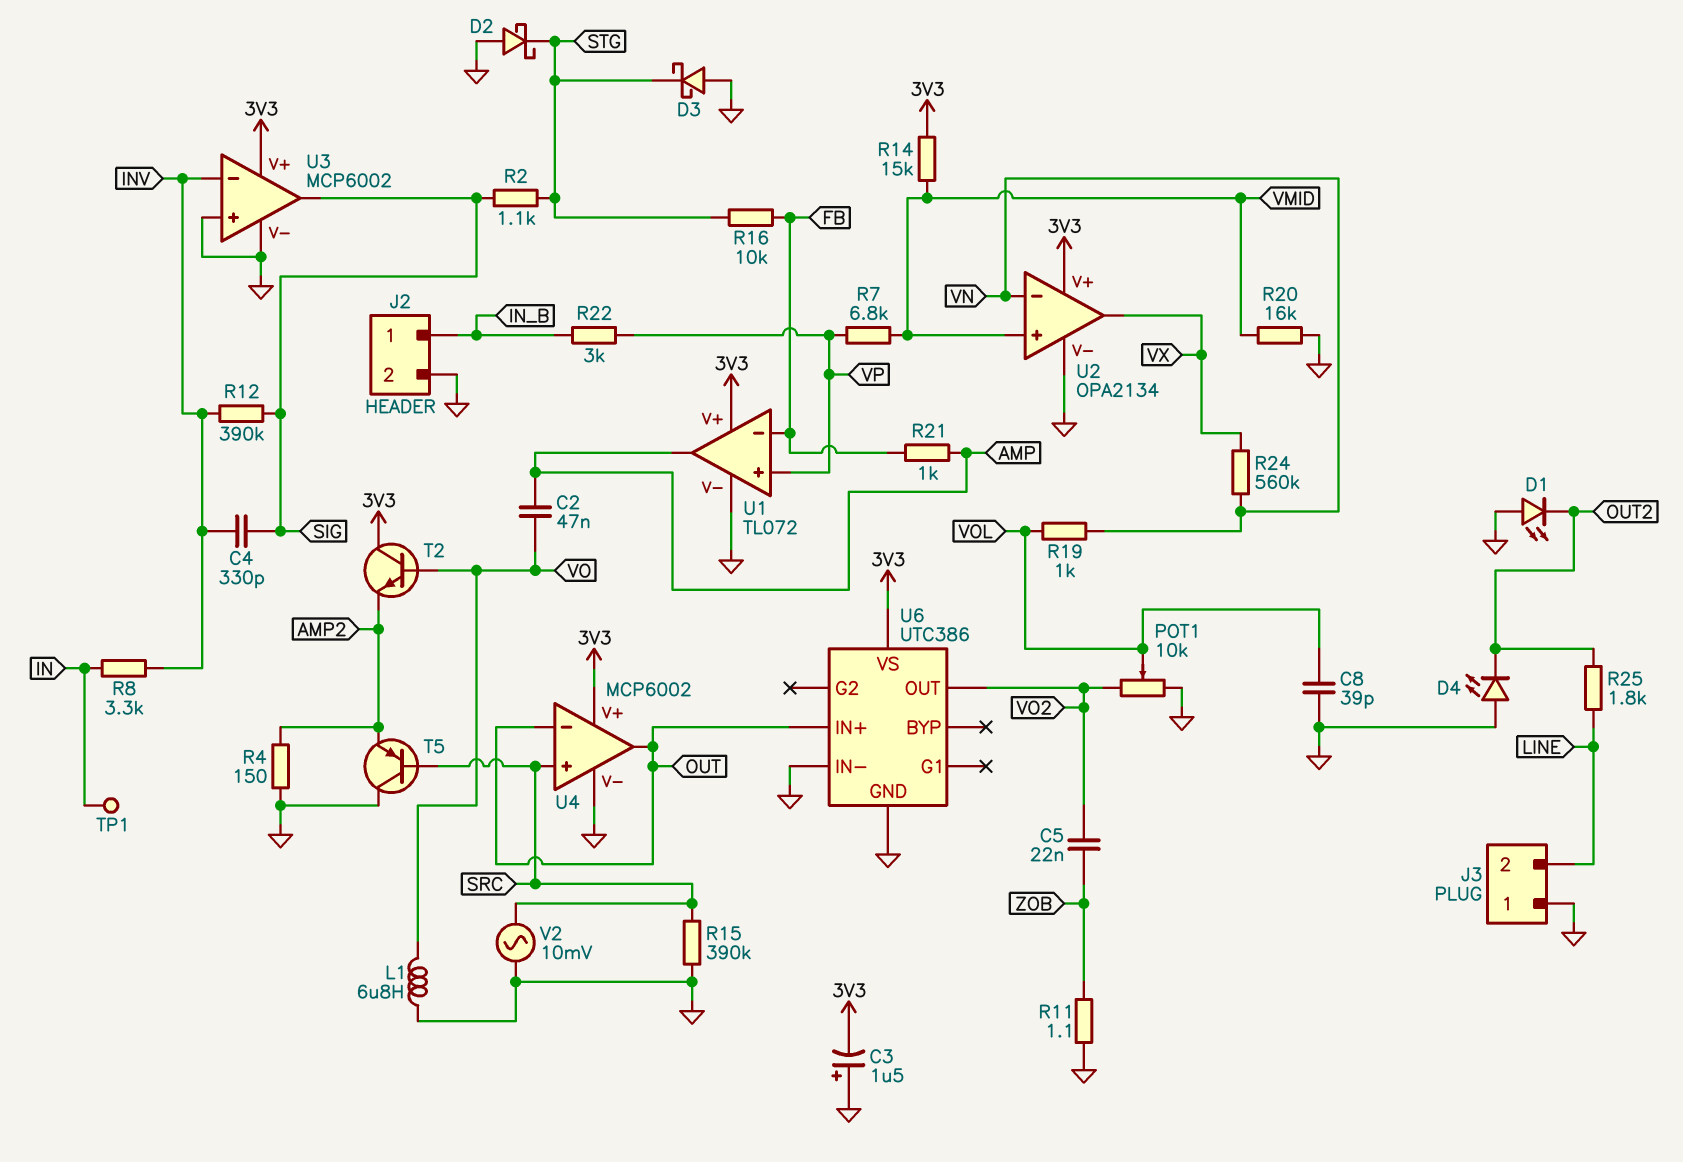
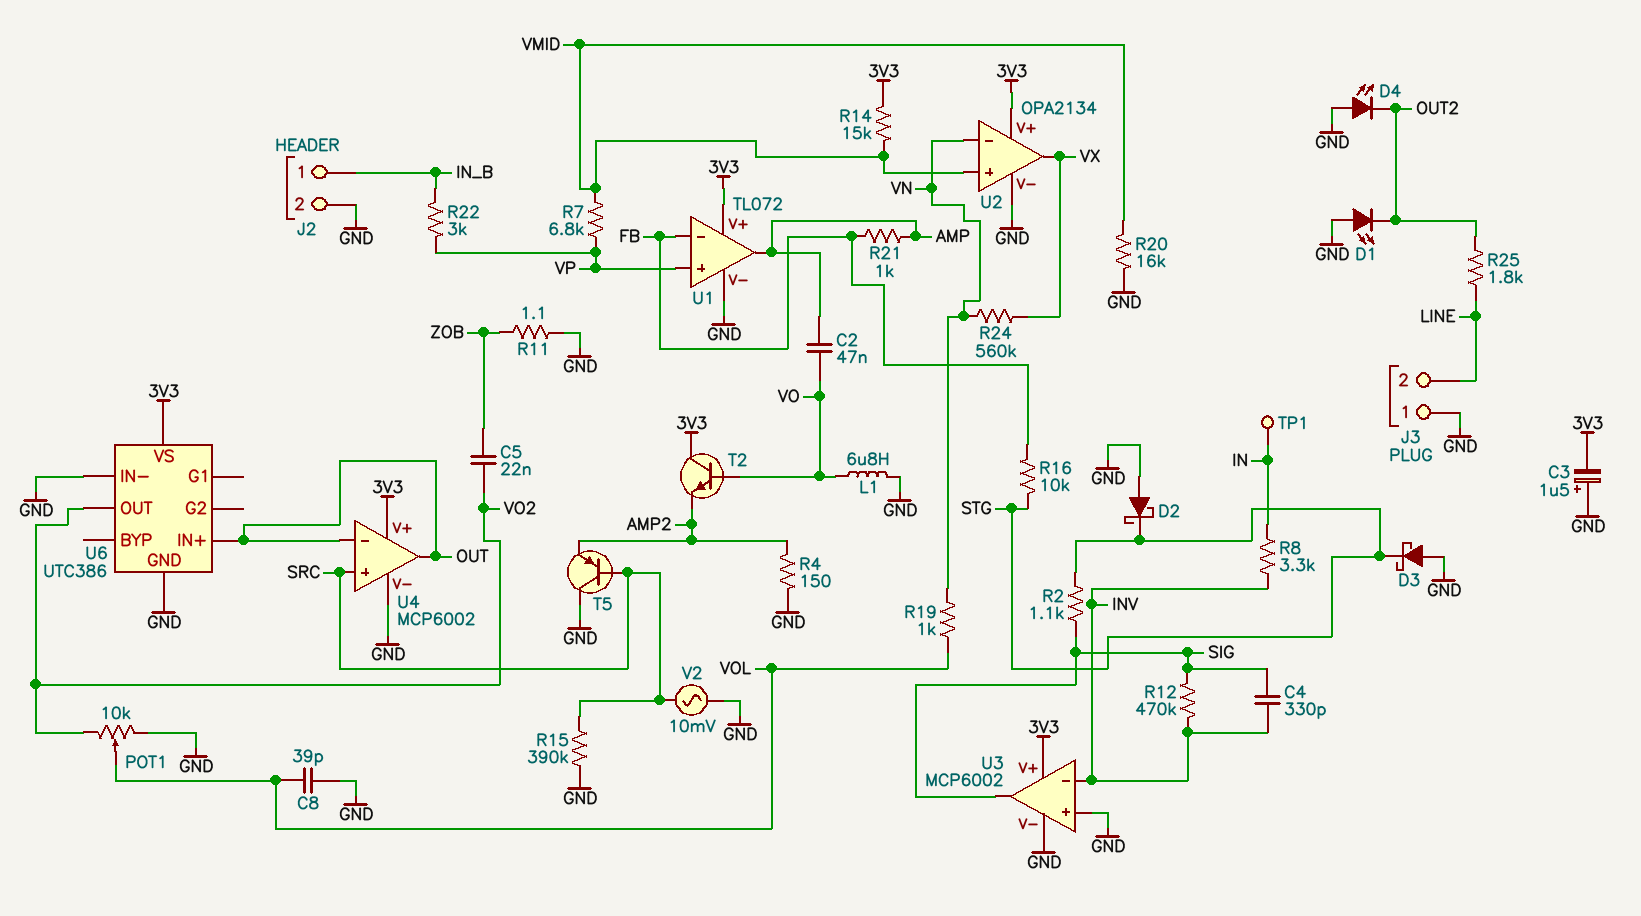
R12: 390k (INV, SIG) -> 470k (INV, SIG)

